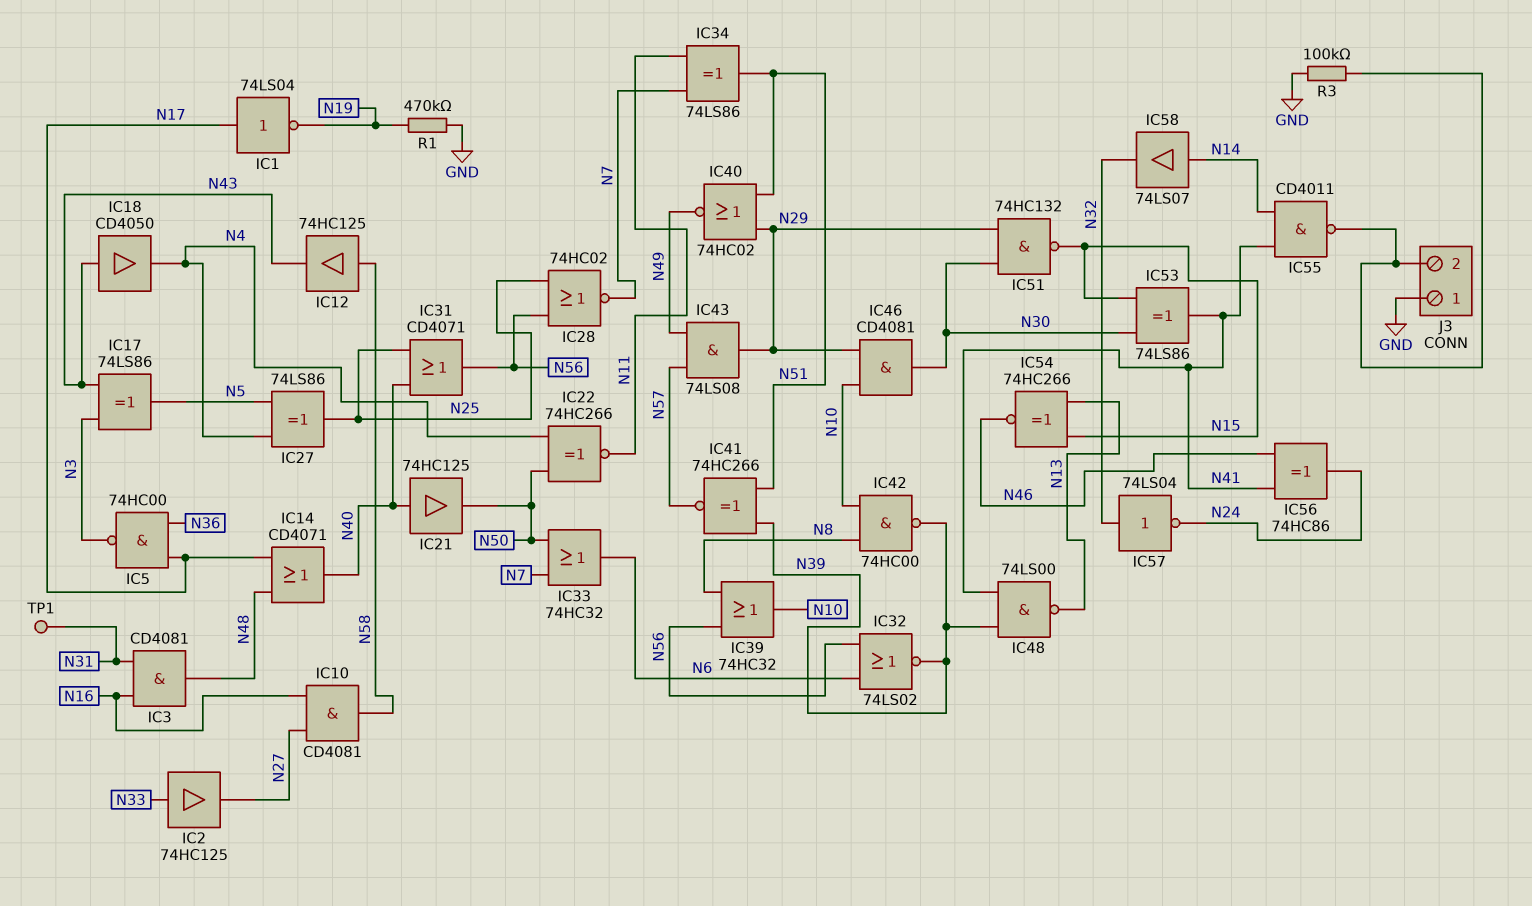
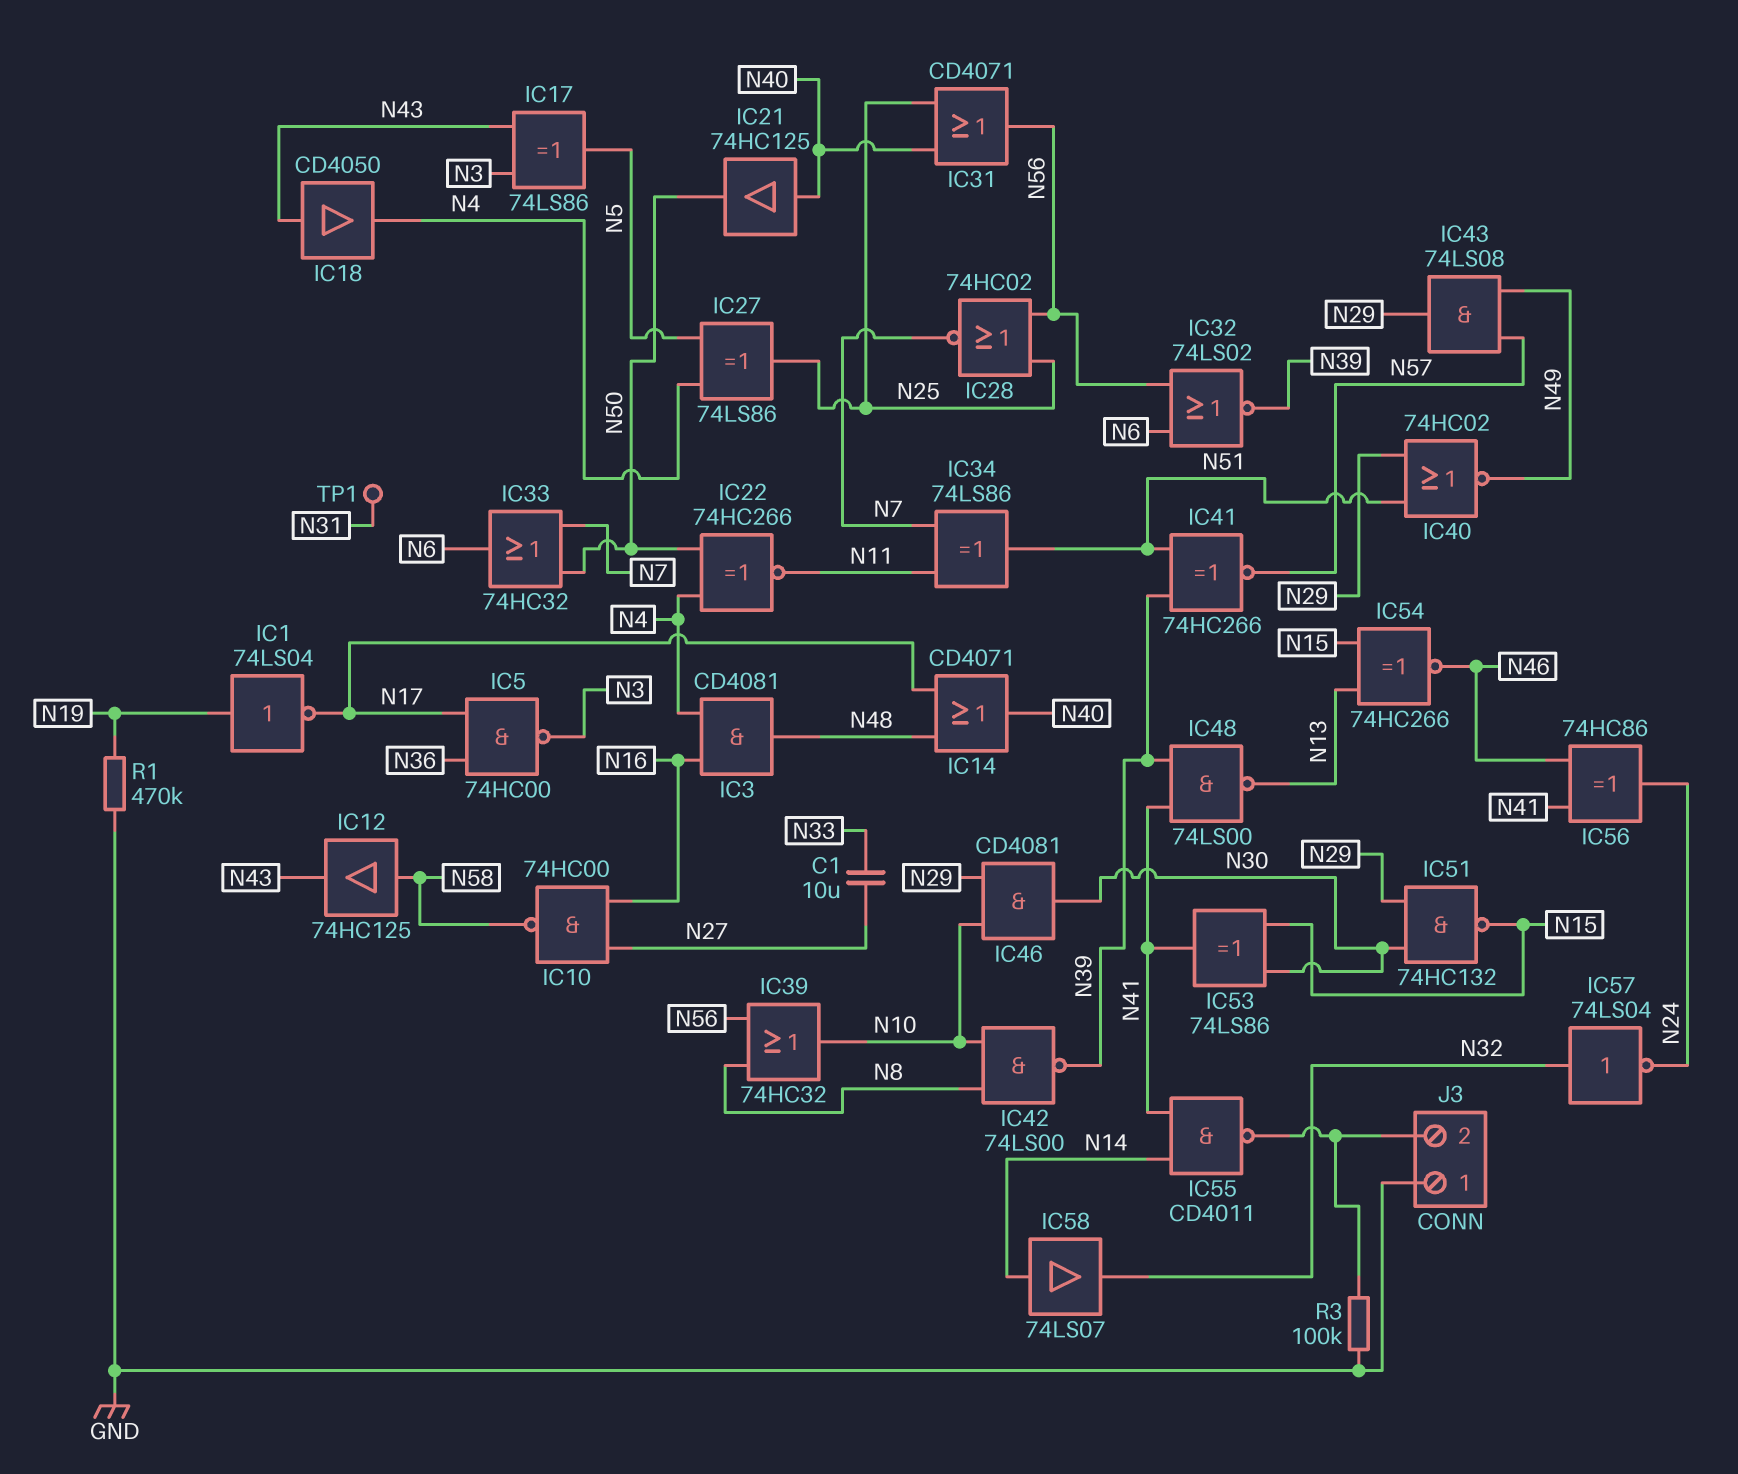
C1: none -> 10uF (N27, N33)
IC1: NOT 74LS04 (in N17, out N19) -> NOT 74LS04 (in N19, out N17)
IC2: buffer 74HC125 (in N33, out N27) -> none
IC3: AND CD4081 (in N16, in N31, out N48) -> AND CD4081 (in N4, in N16, out N48)
IC10: AND CD4081 (in N16, in N27, out N58) -> NAND 74HC00 (in N16, in N27, out N58)
IC42: NAND 74HC00 (in N8, in N10, out N39) -> NAND 74LS00 (in N8, in N10, out N39)

